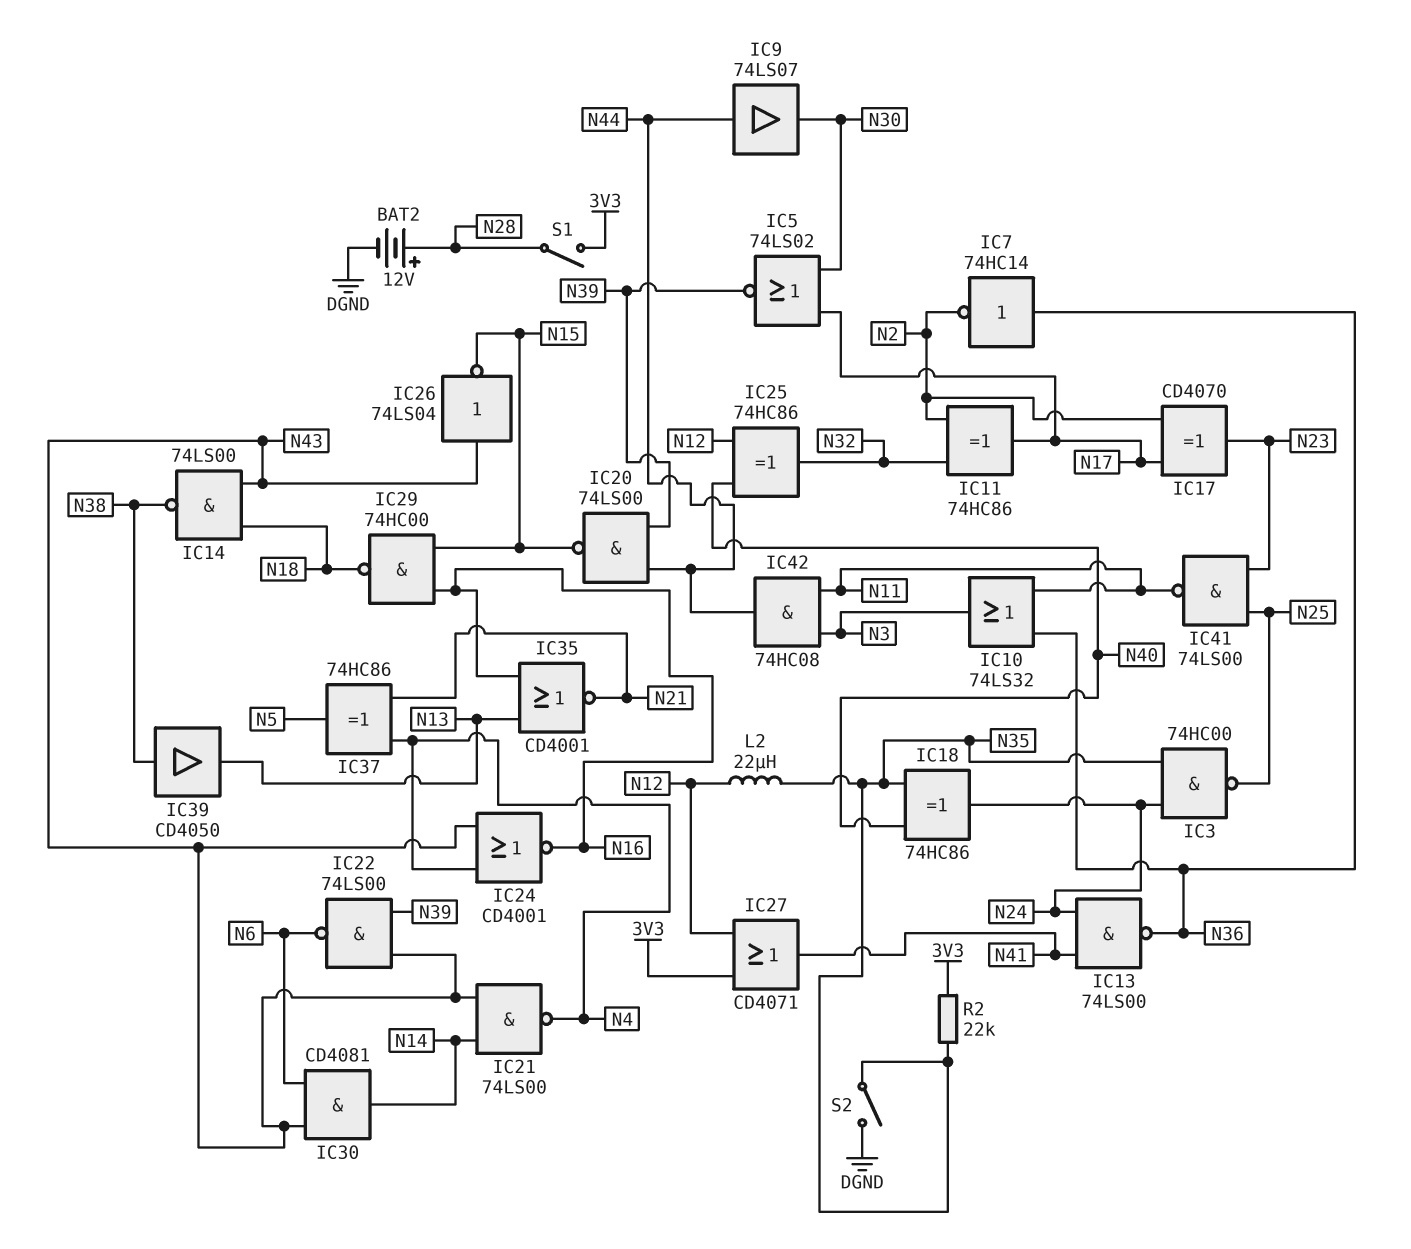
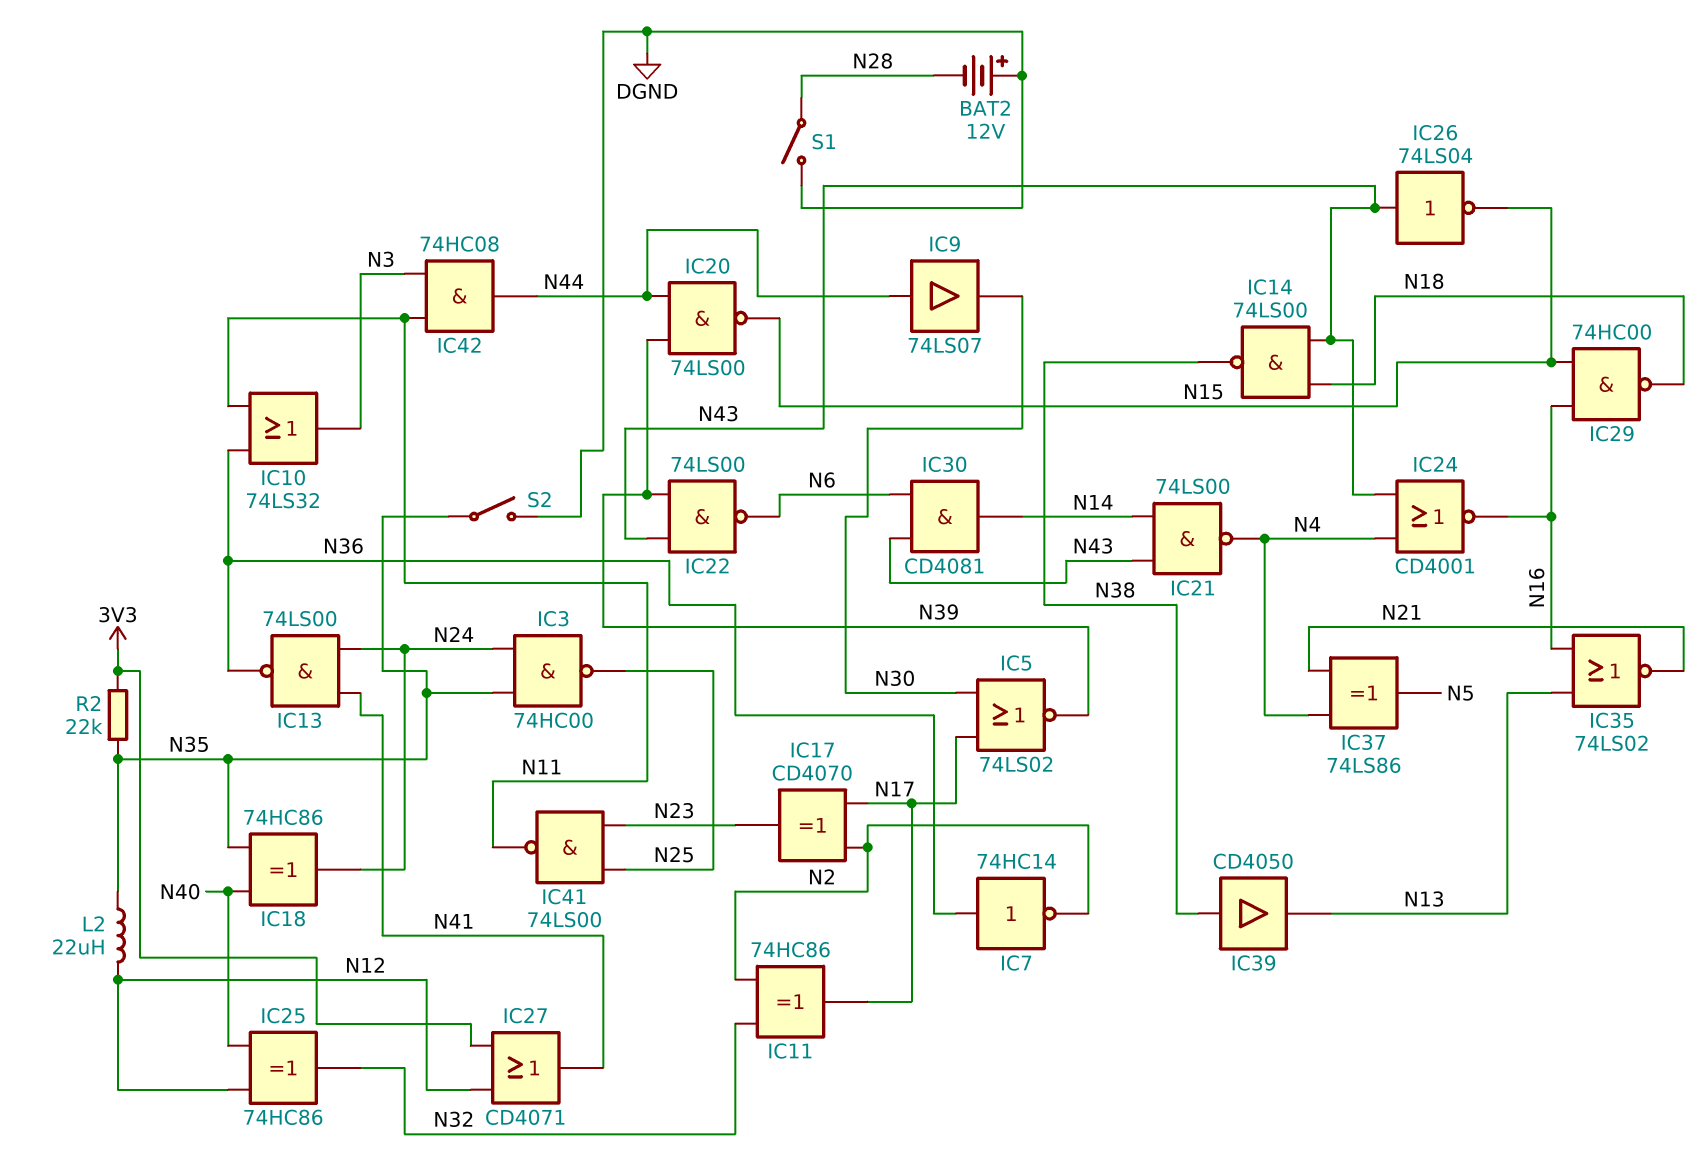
BAT2: 12V (plus N28, minus DGND) -> 12V (plus DGND, minus N28)
IC35: NOR CD4001 (in N13, in N16, out N21) -> NOR 74LS02 (in N13, in N16, out N21)
IC37: XOR 74HC86 (in N4, in N21, out N5) -> XOR 74LS86 (in N4, in N21, out N5)
S1: switch (3V3, N28) -> switch (DGND, N28)

